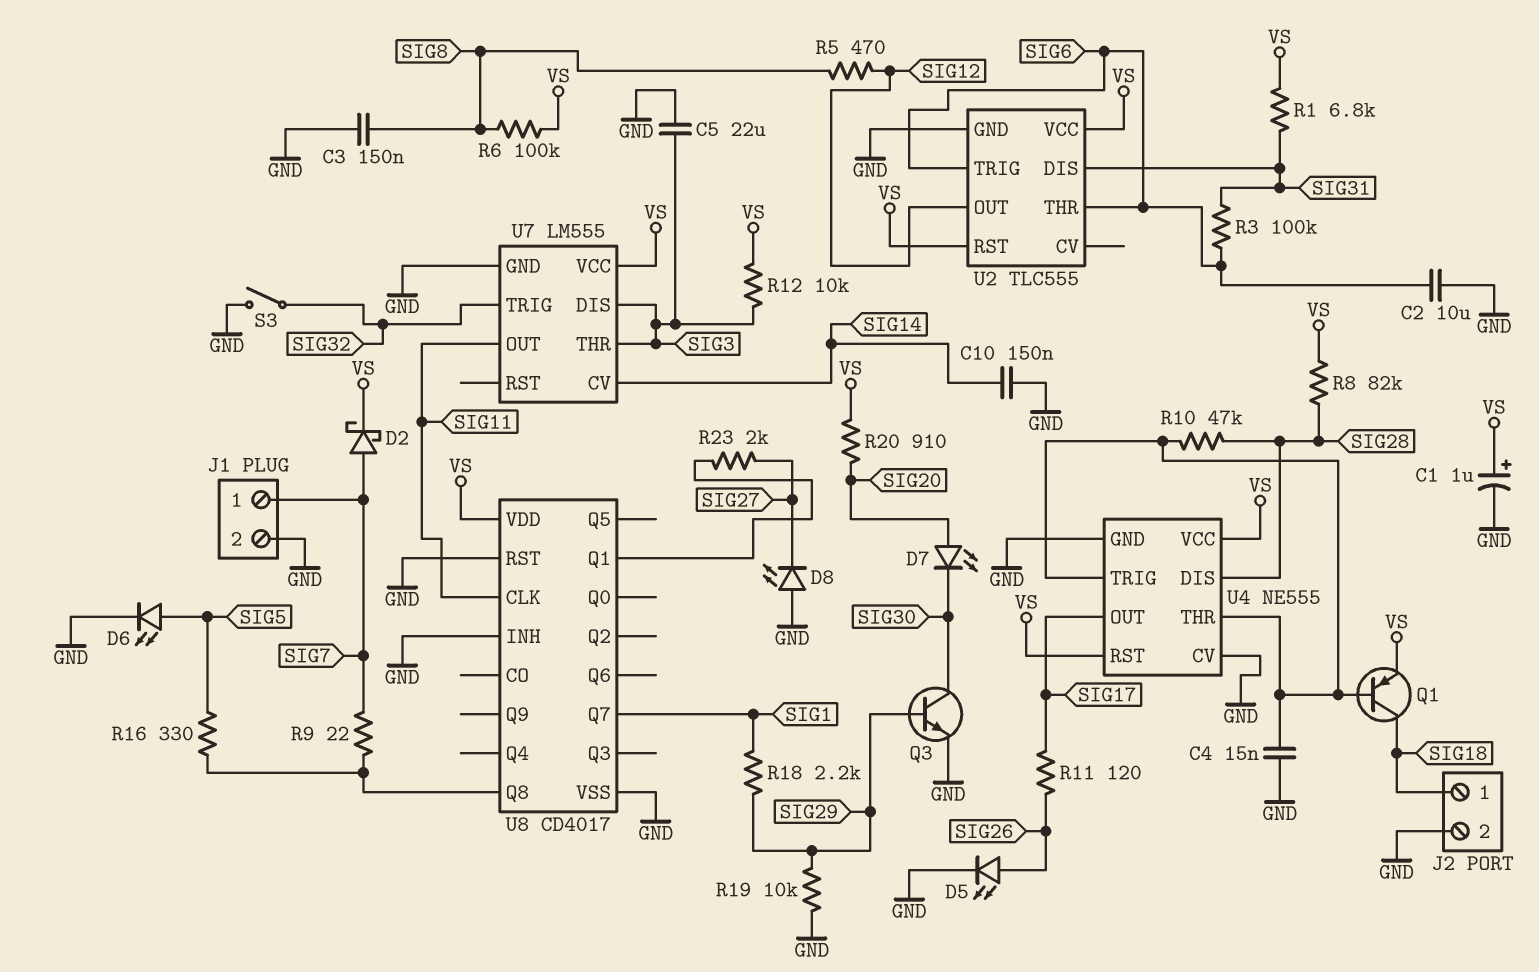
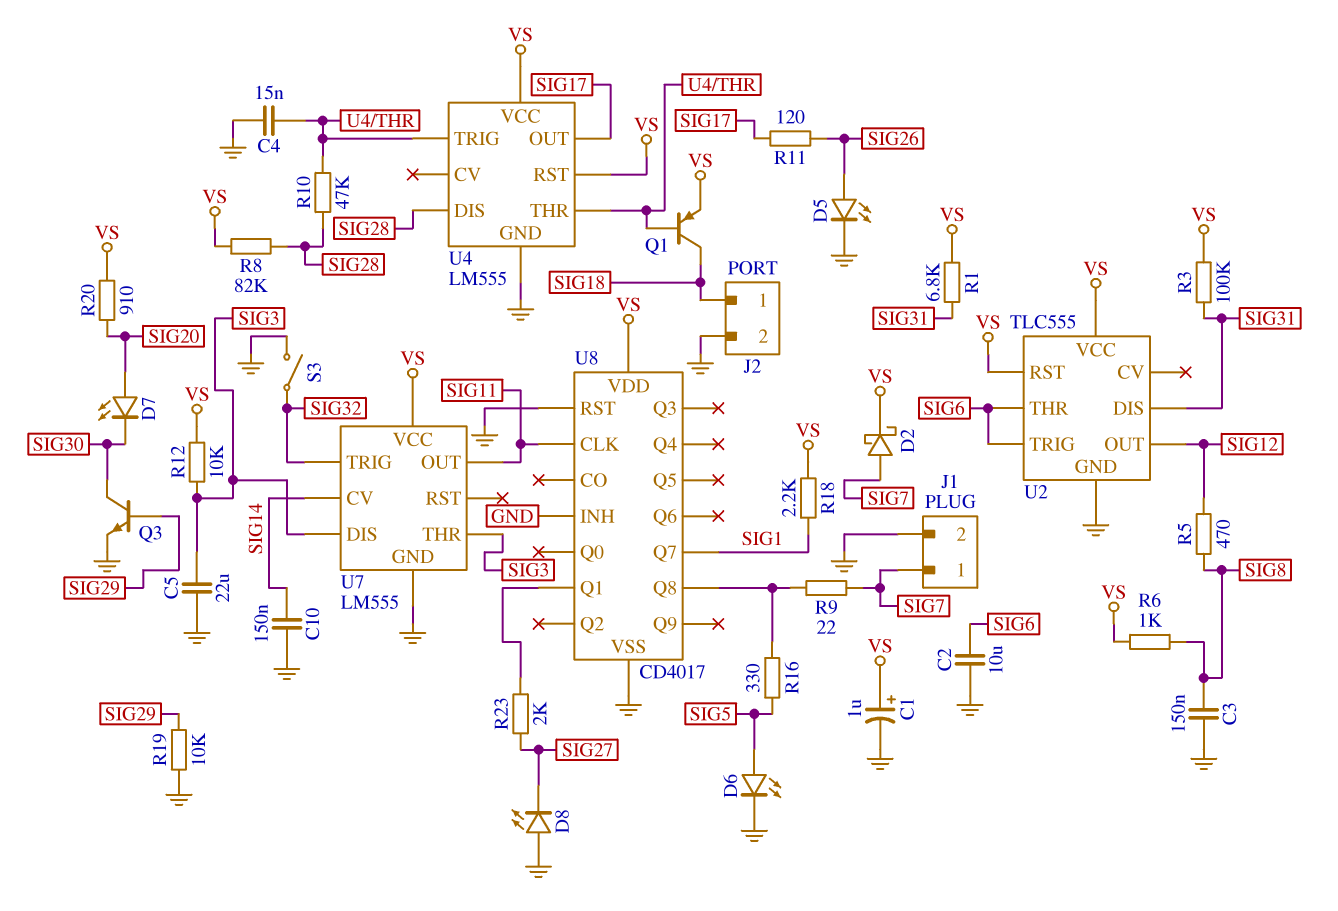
R3: 100k (SIG6, SIG31) -> 100k (SIG31, VS)
R6: 100k (SIG8, VS) -> 1k (SIG8, VS)
R18: 2.2k (SIG1, SIG29) -> 2.2k (SIG1, VS)
U4: NE555 -> LM555
U4 pin CV: GND -> none

